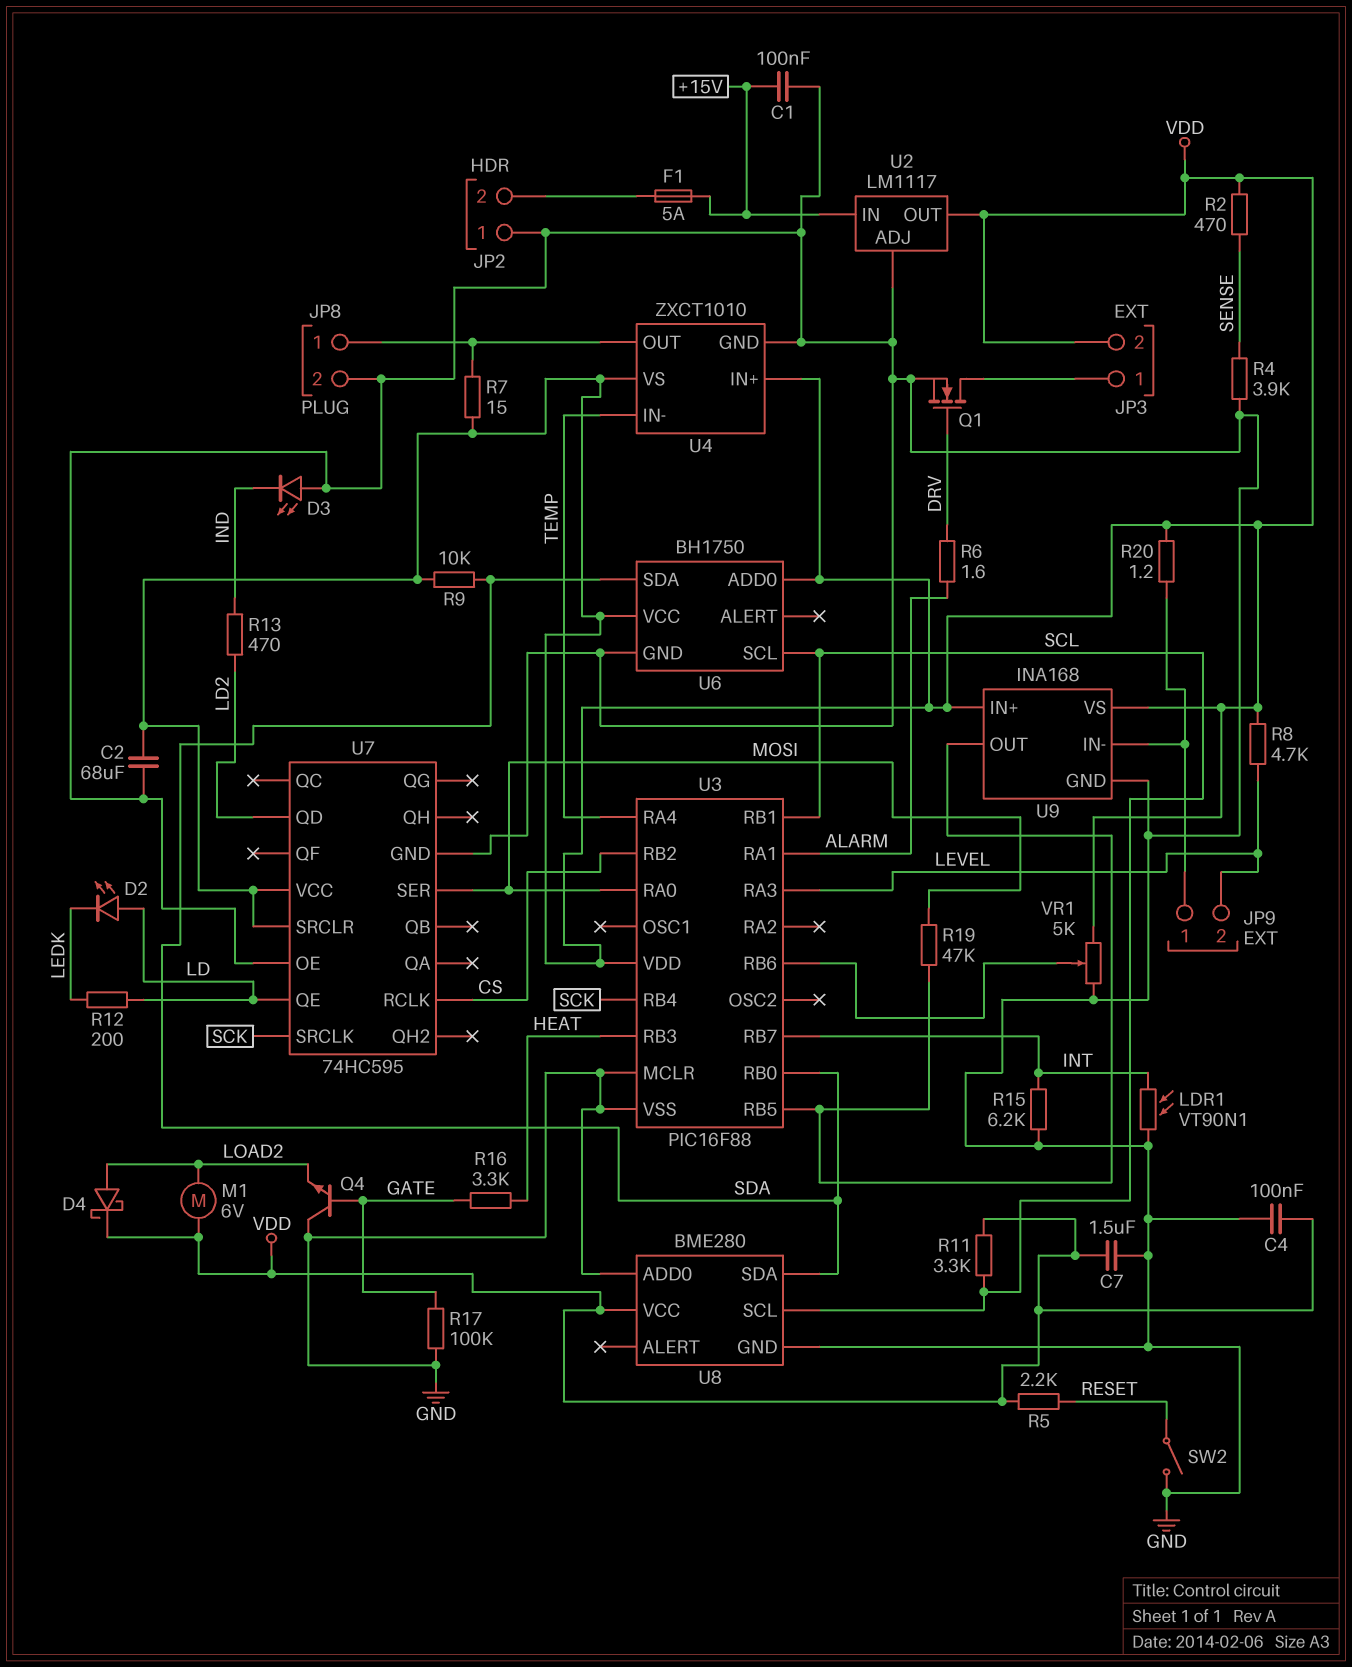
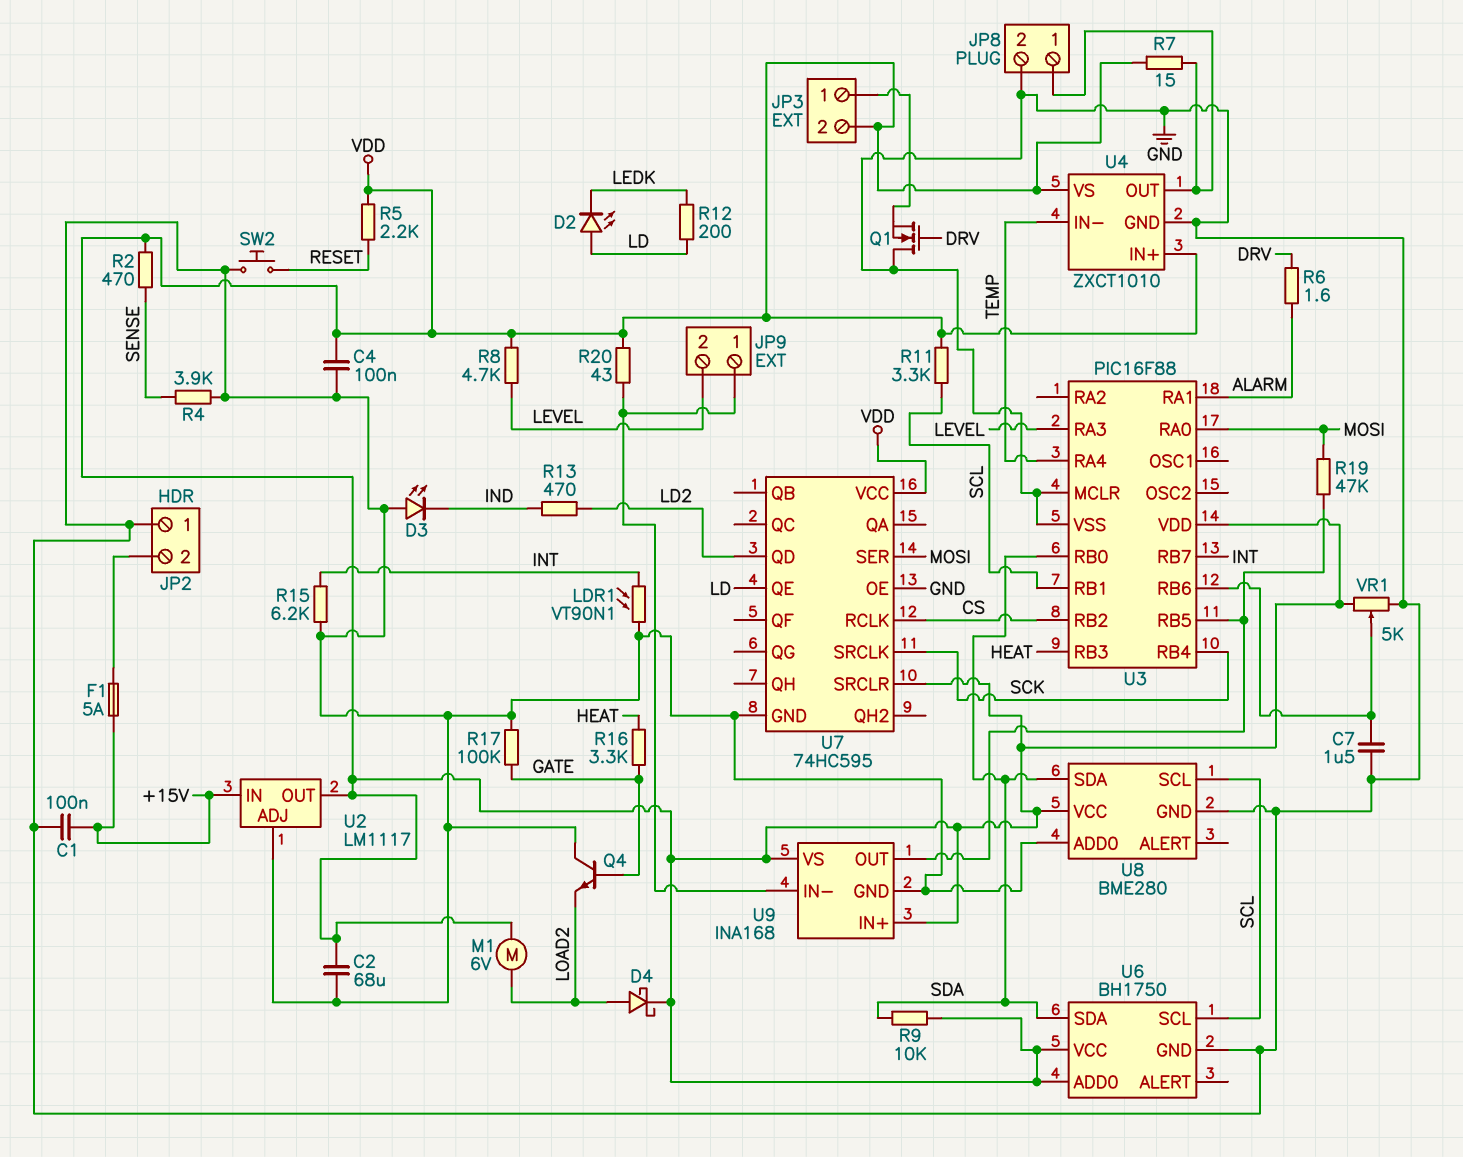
C7: 1.5uF (GND, VDD) -> 1.5uF (GND, U3/RB6)
Q1: NMOS (G DRV, D JP3/1, S GND) -> NMOS (G DRV, D GND, S JP3/1)
R20: 1.2 (JP9/1, VDD) -> 43 (JP9/1, VDD)
SW2: switch (GND, RESET) -> button (GND, RESET)

